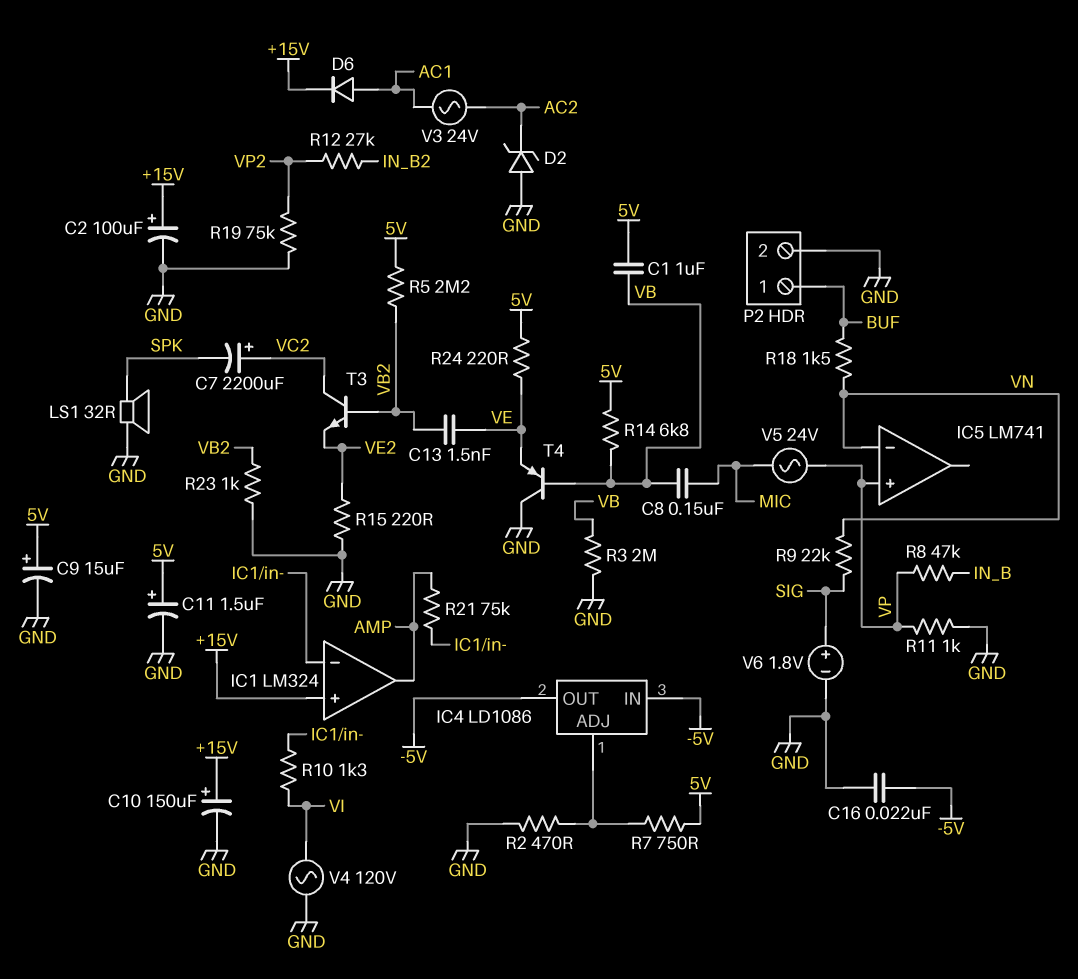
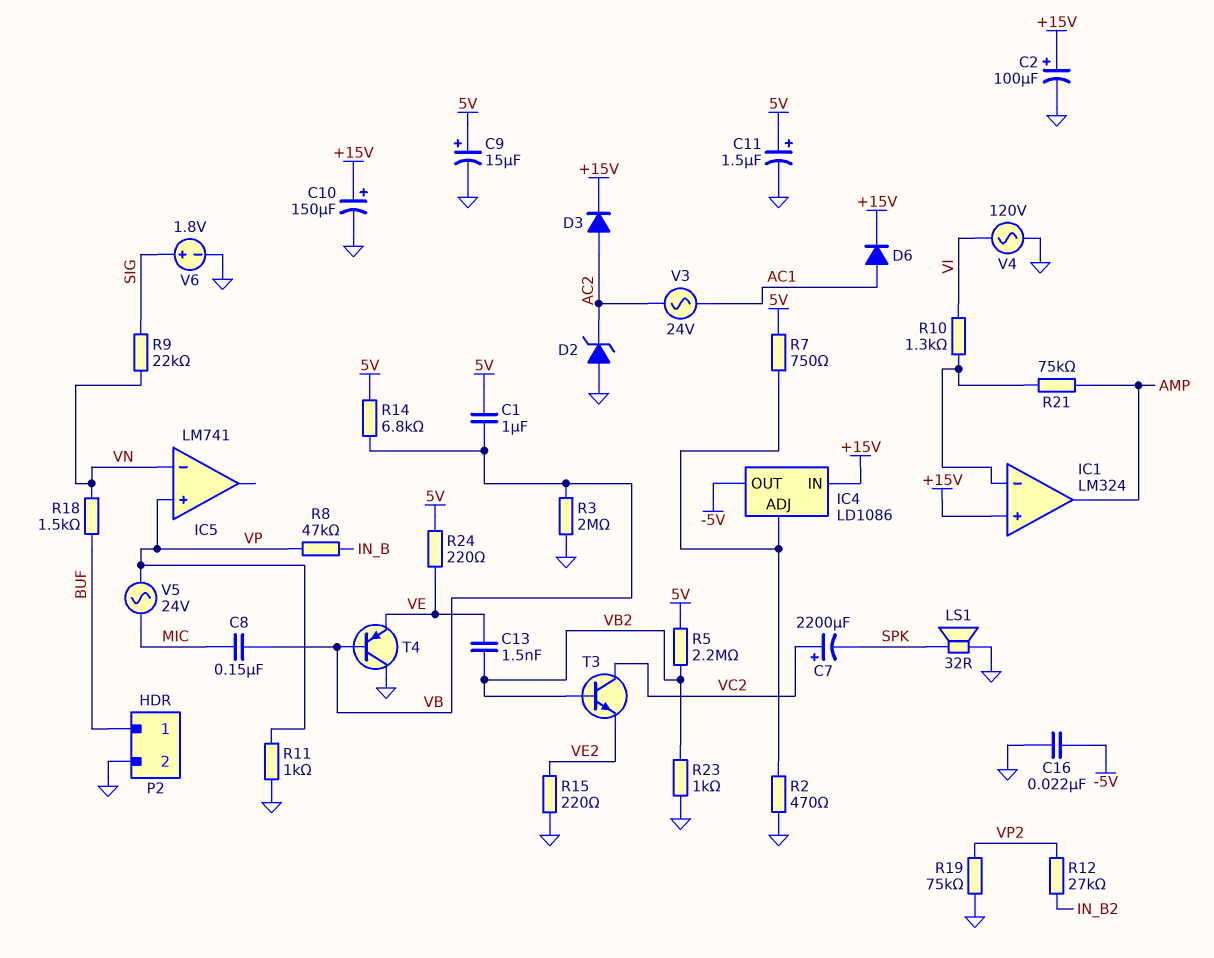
D3: none -> diode (A AC2, K +15V)
IC4 pin IN: -5V -> +15V

